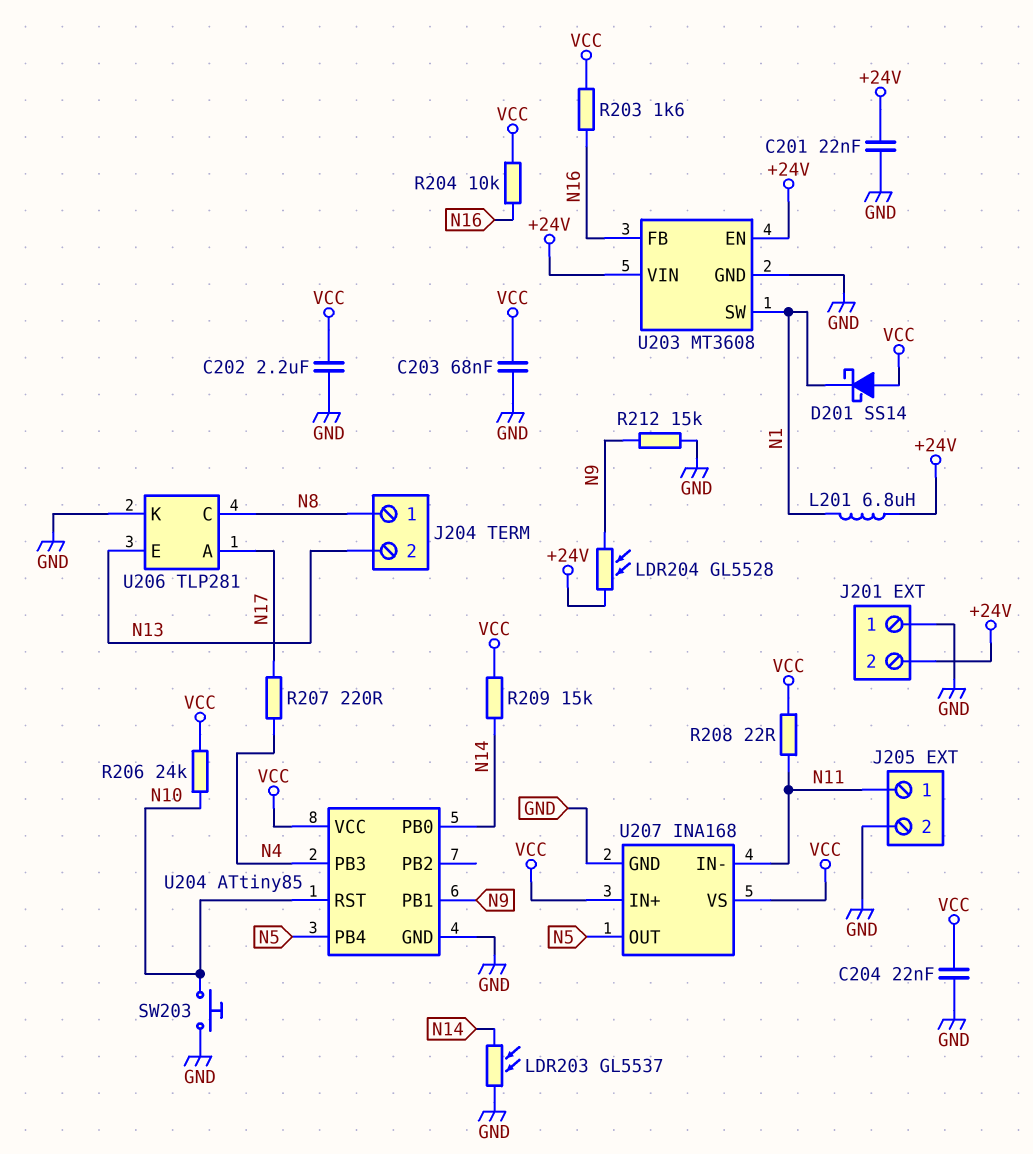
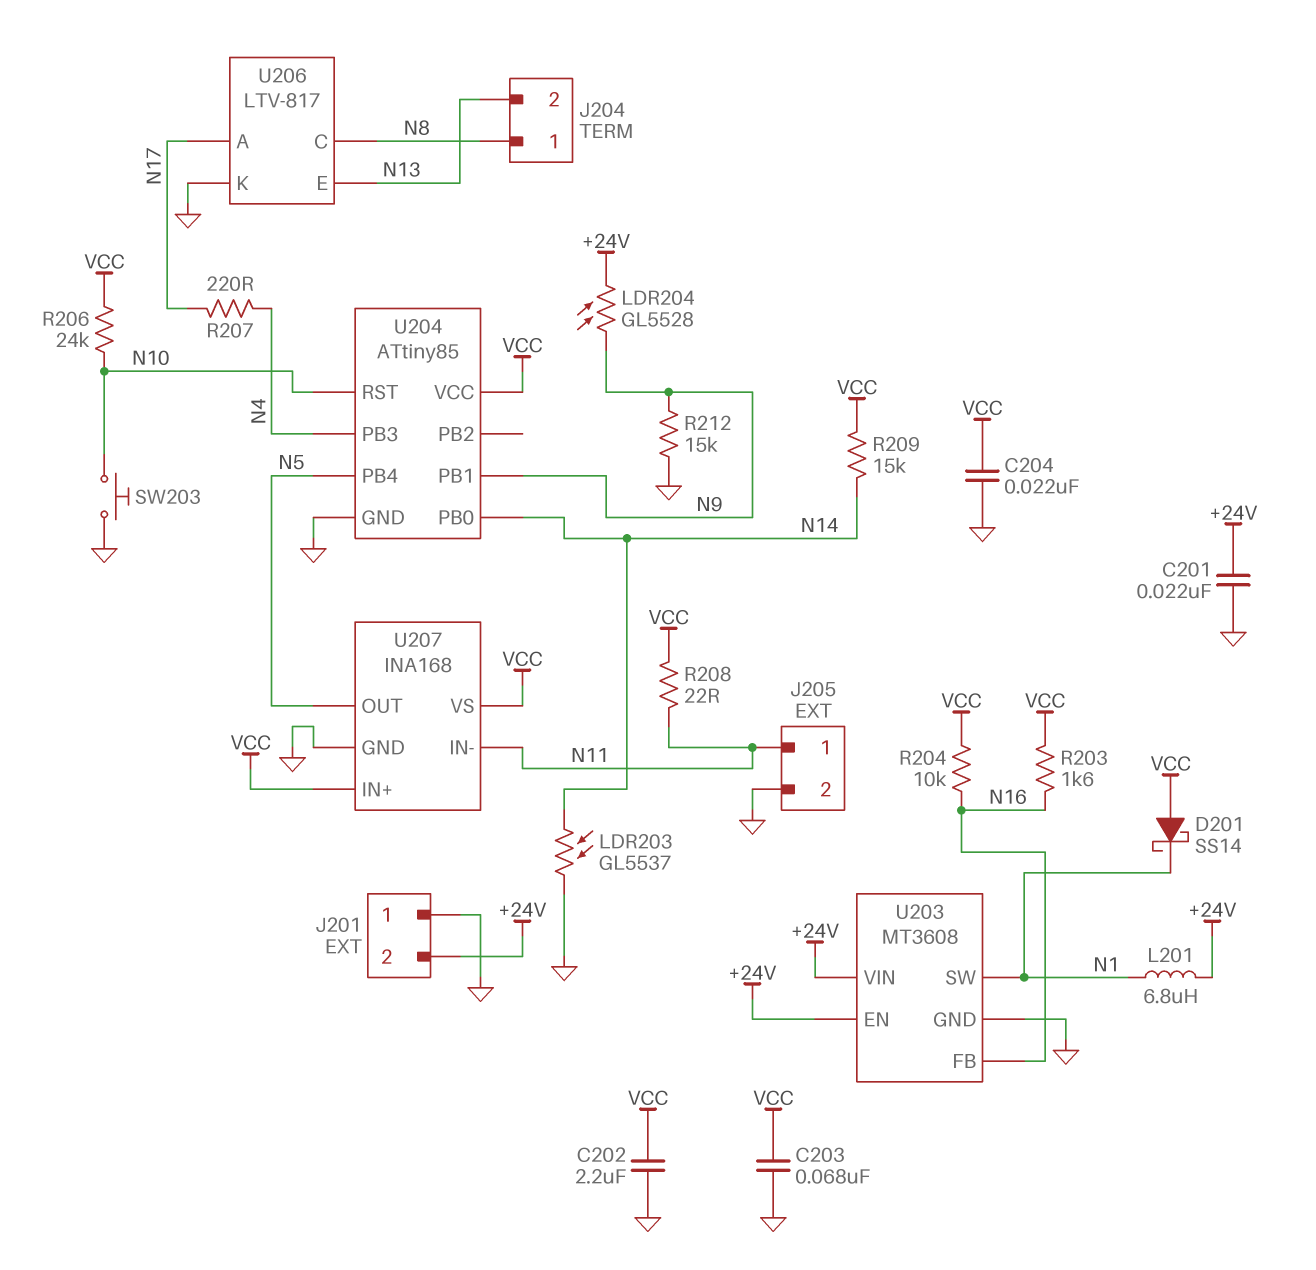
U206: TLP281 -> LTV-817

